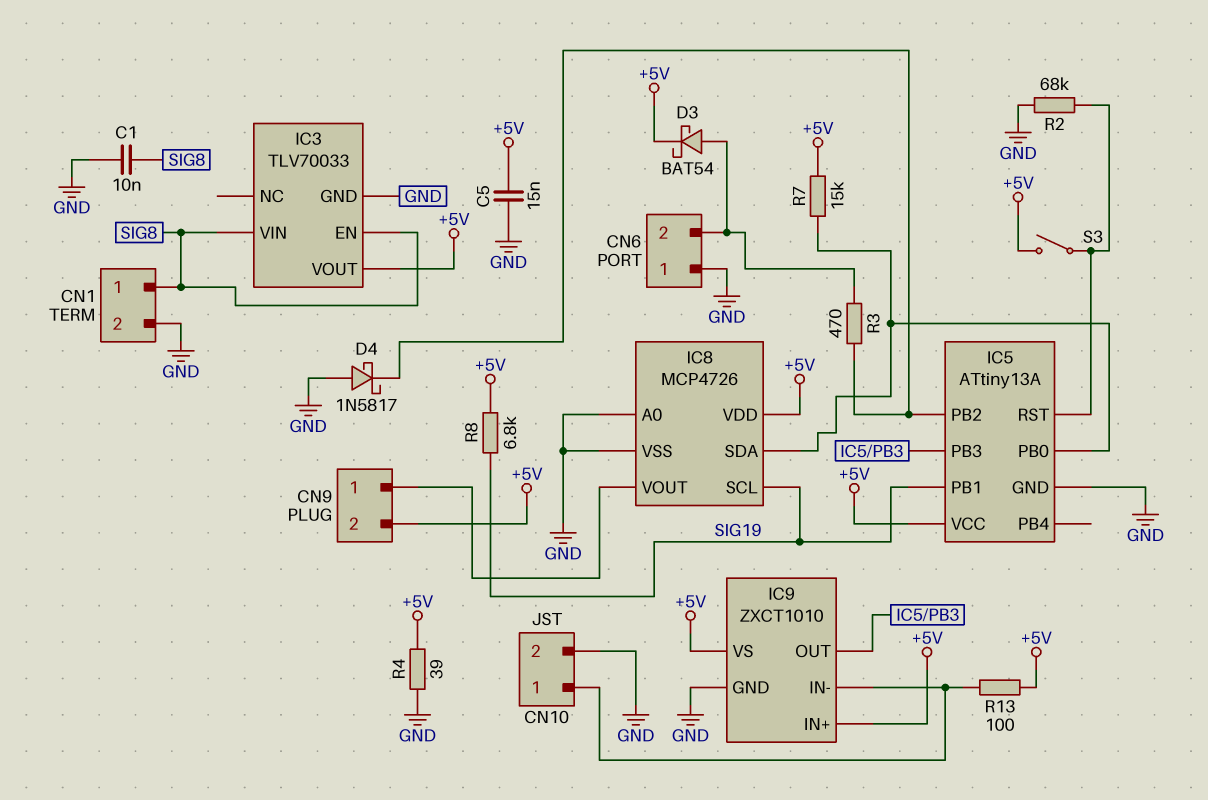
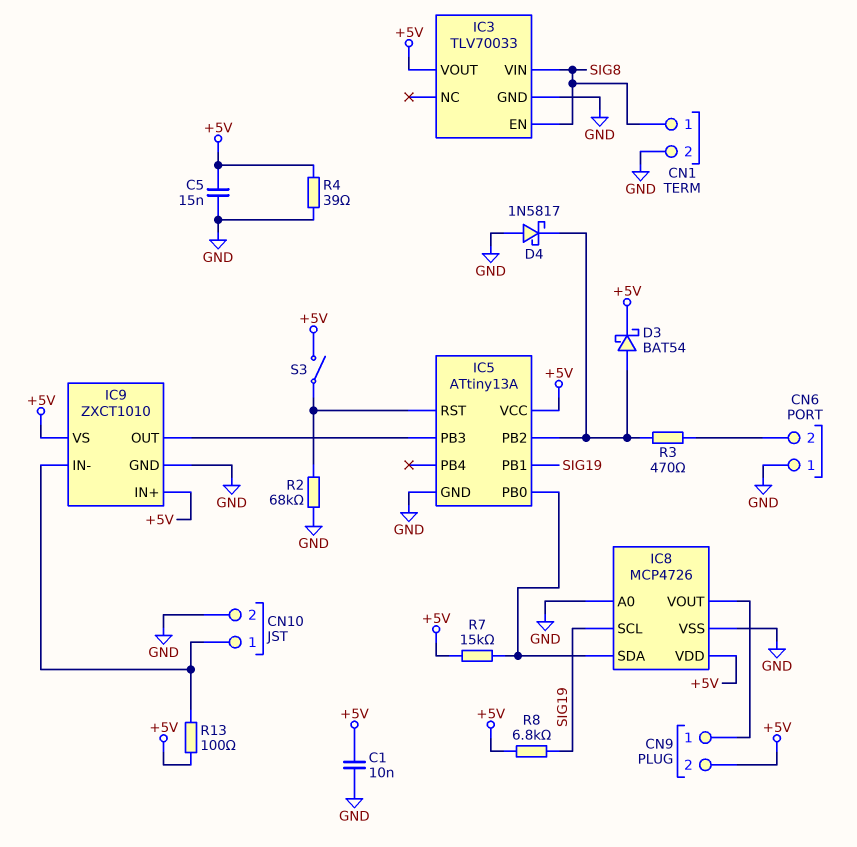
C1: 10nF (GND, SIG8) -> 10nF (+5V, GND)
D3: schottky BAT54 (A CN6/2, K +5V) -> schottky BAT54 (A IC5/PB2, K +5V)

